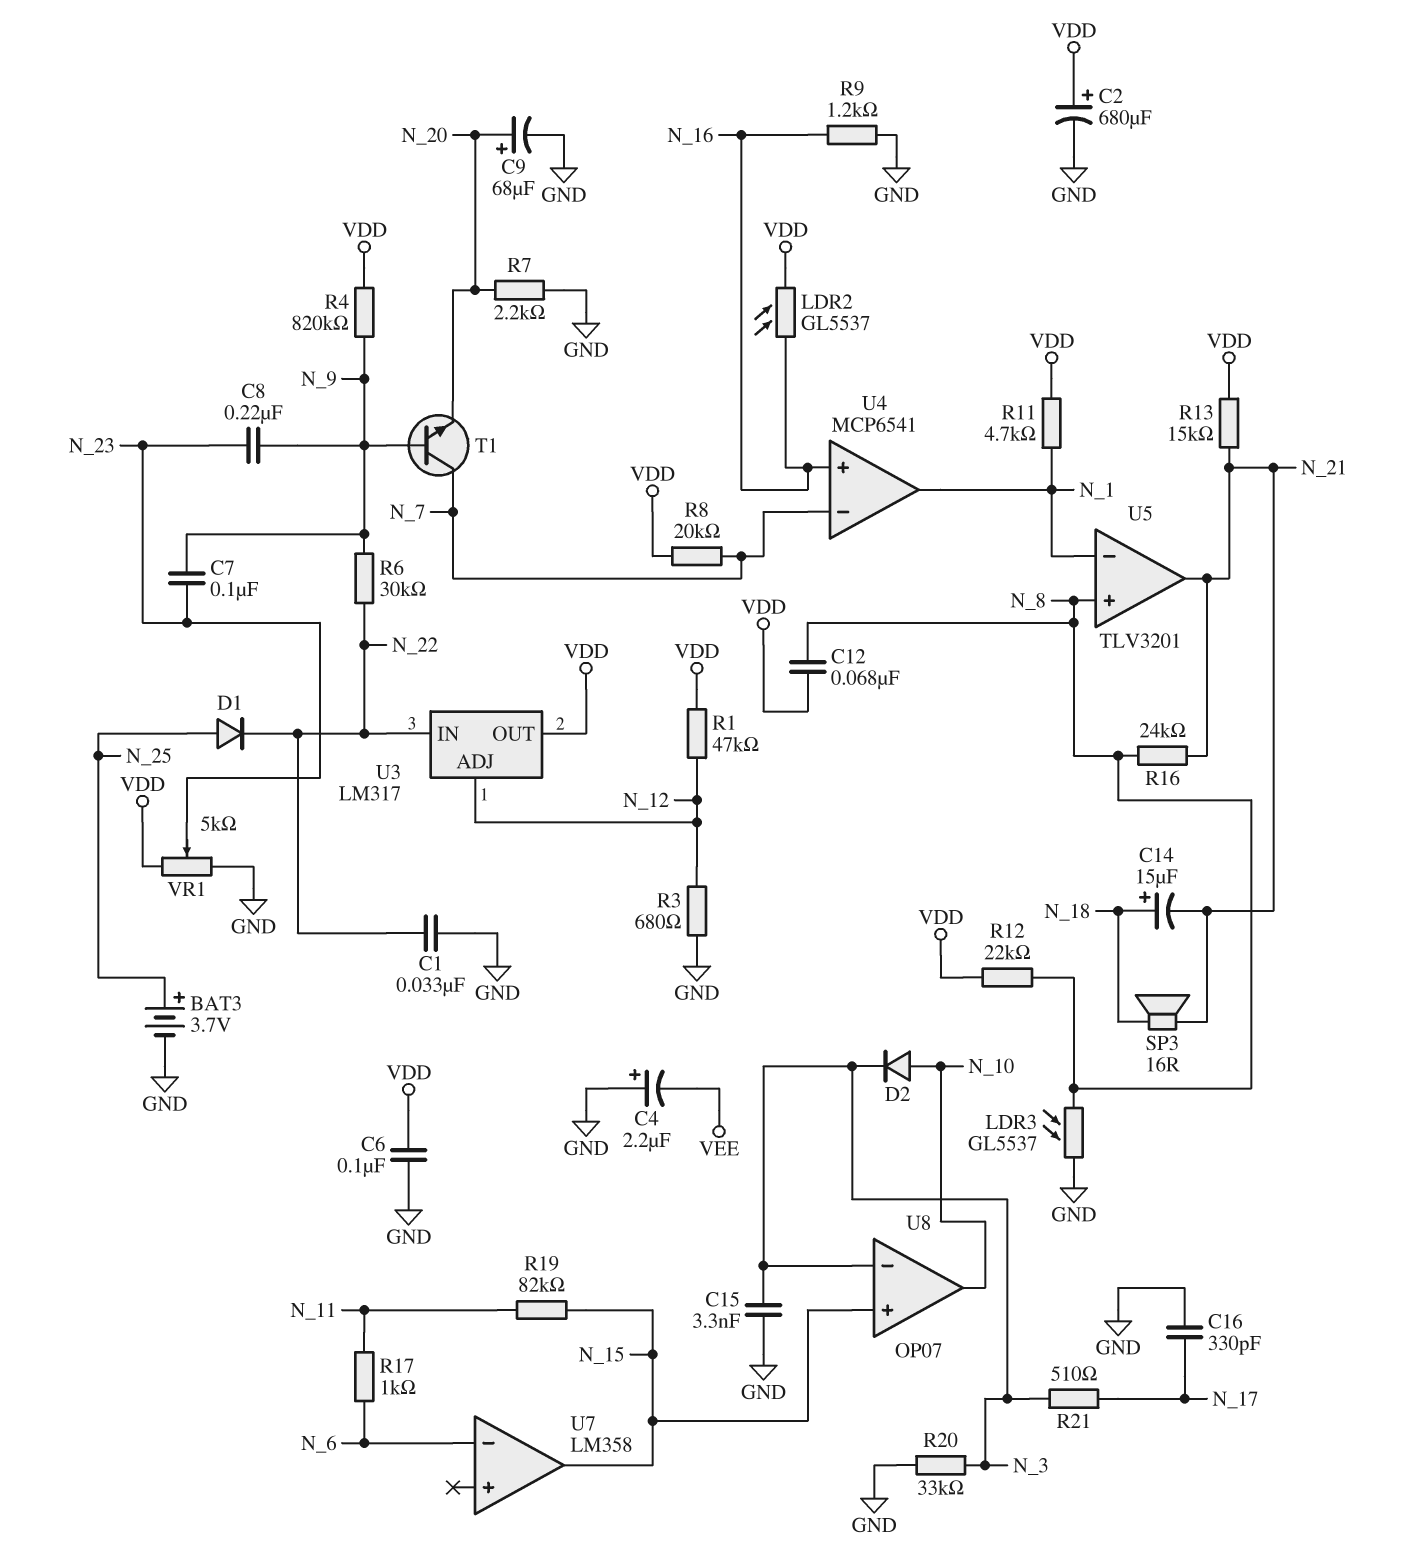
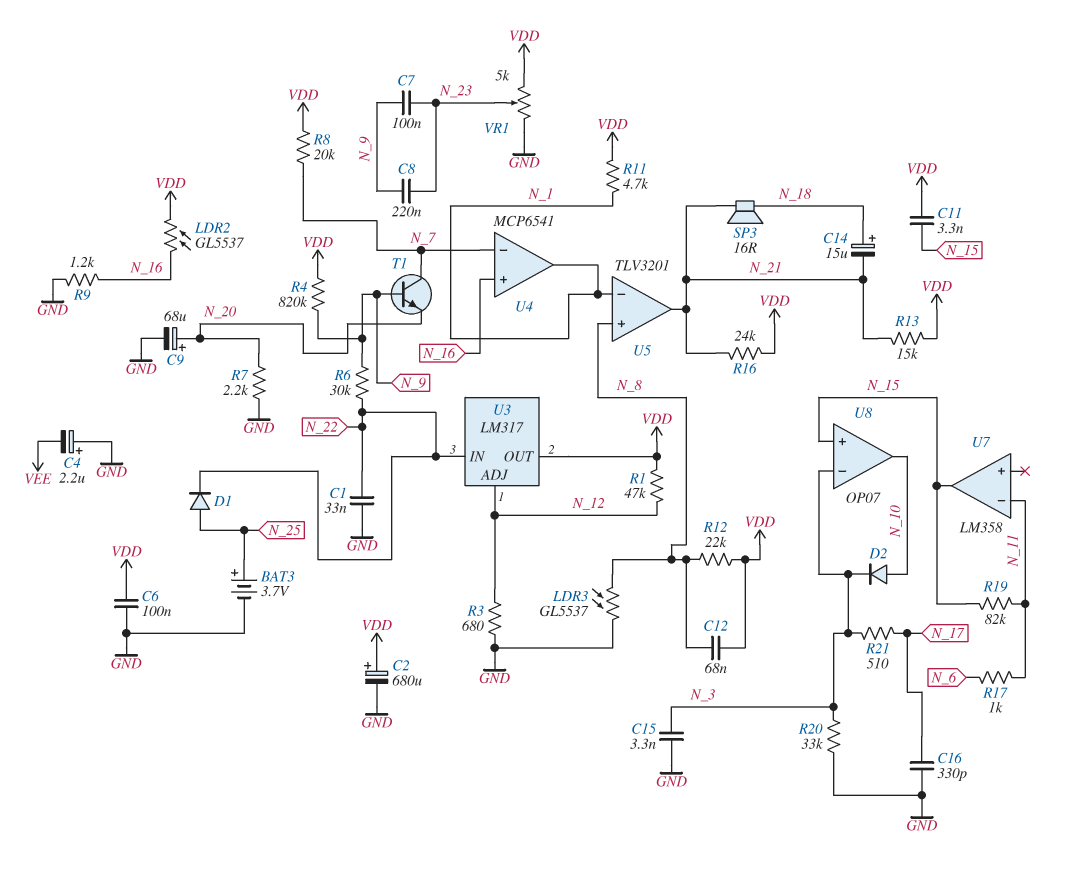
C11: none -> 3.3nF (N_15, VDD)
R16: 24k (N_8, N_21) -> 24k (N_21, VDD)
U7 pin in-: N_6 -> N_11

